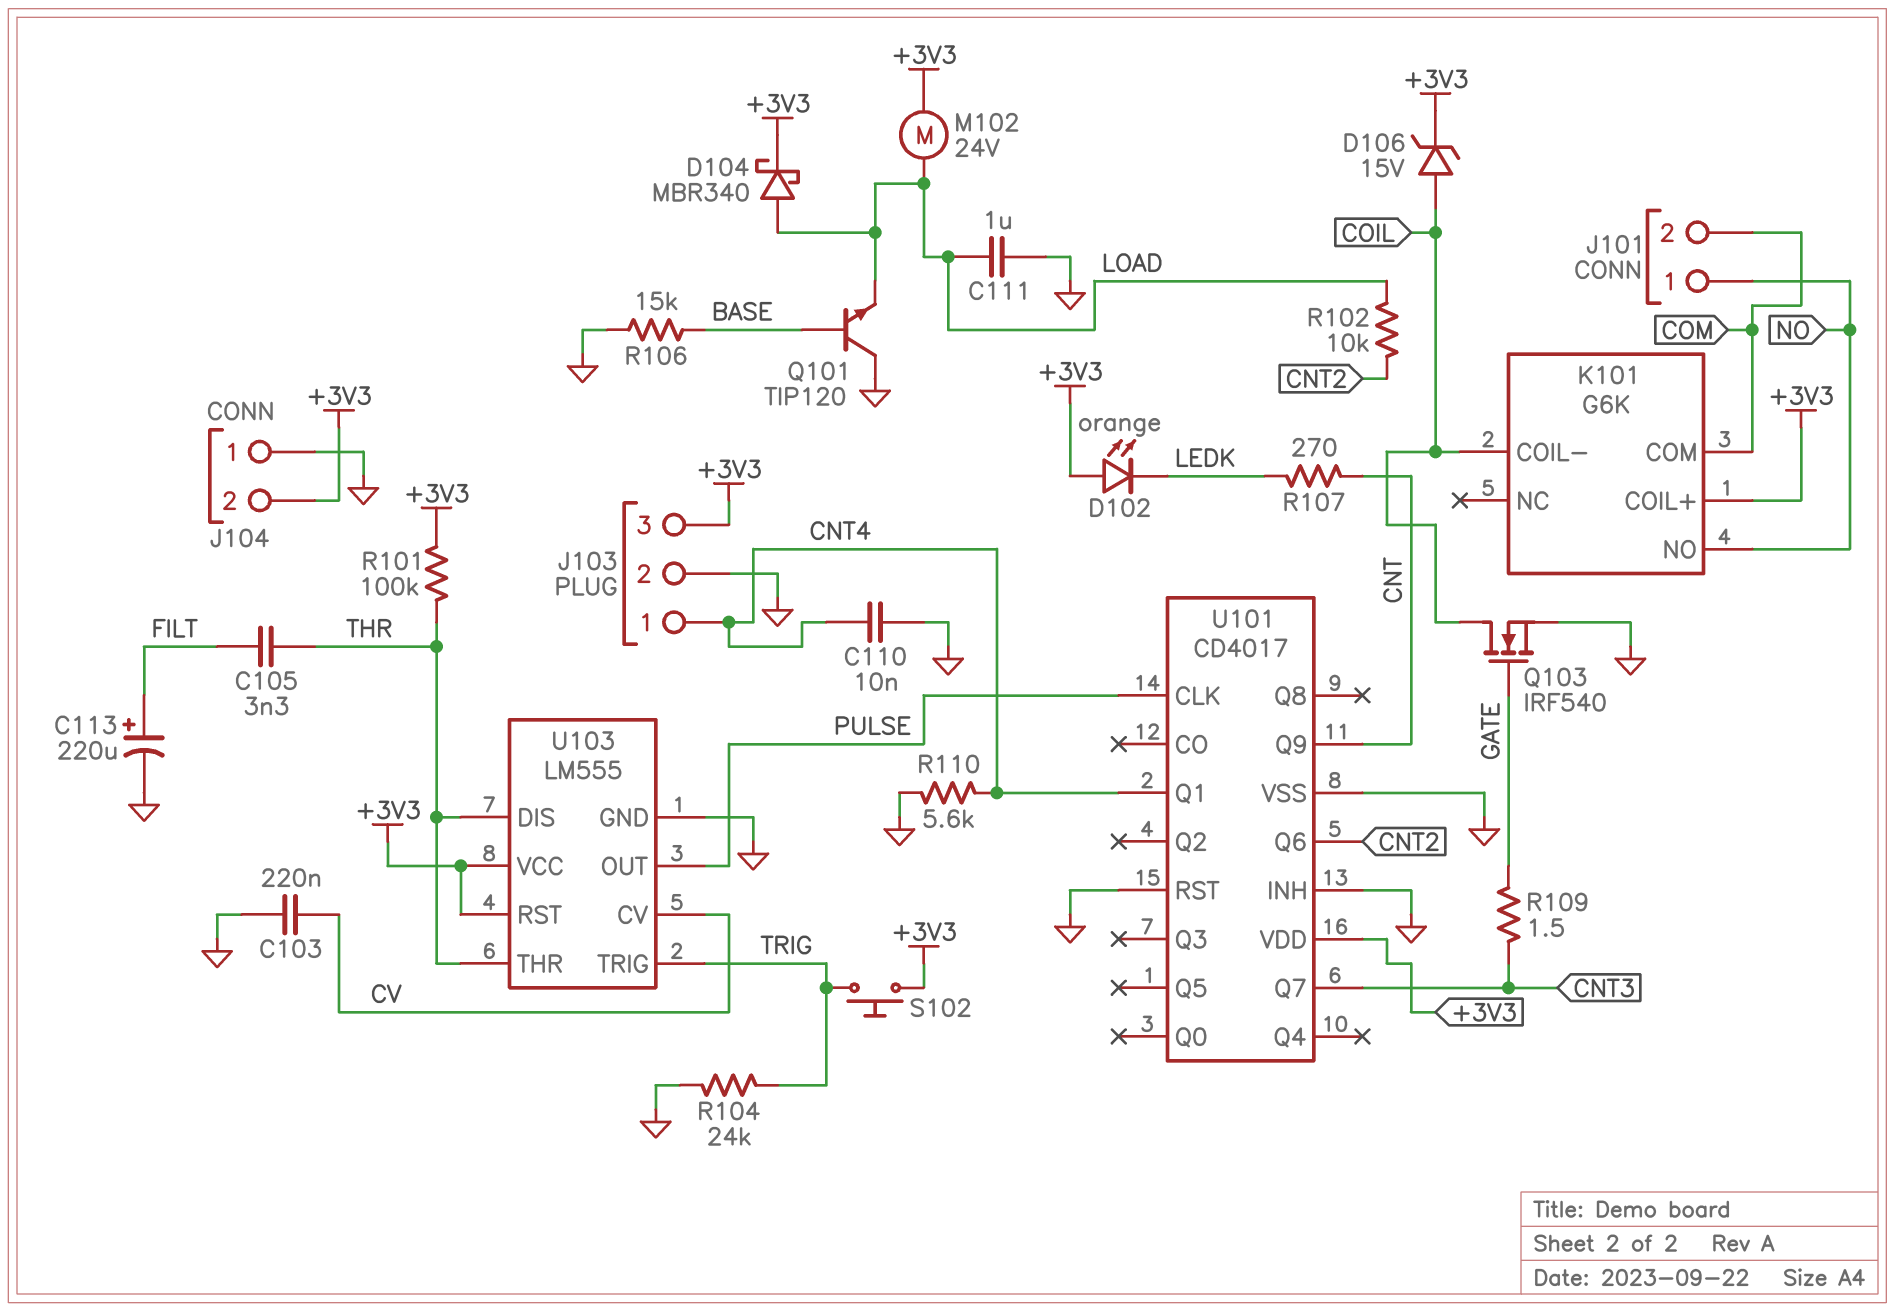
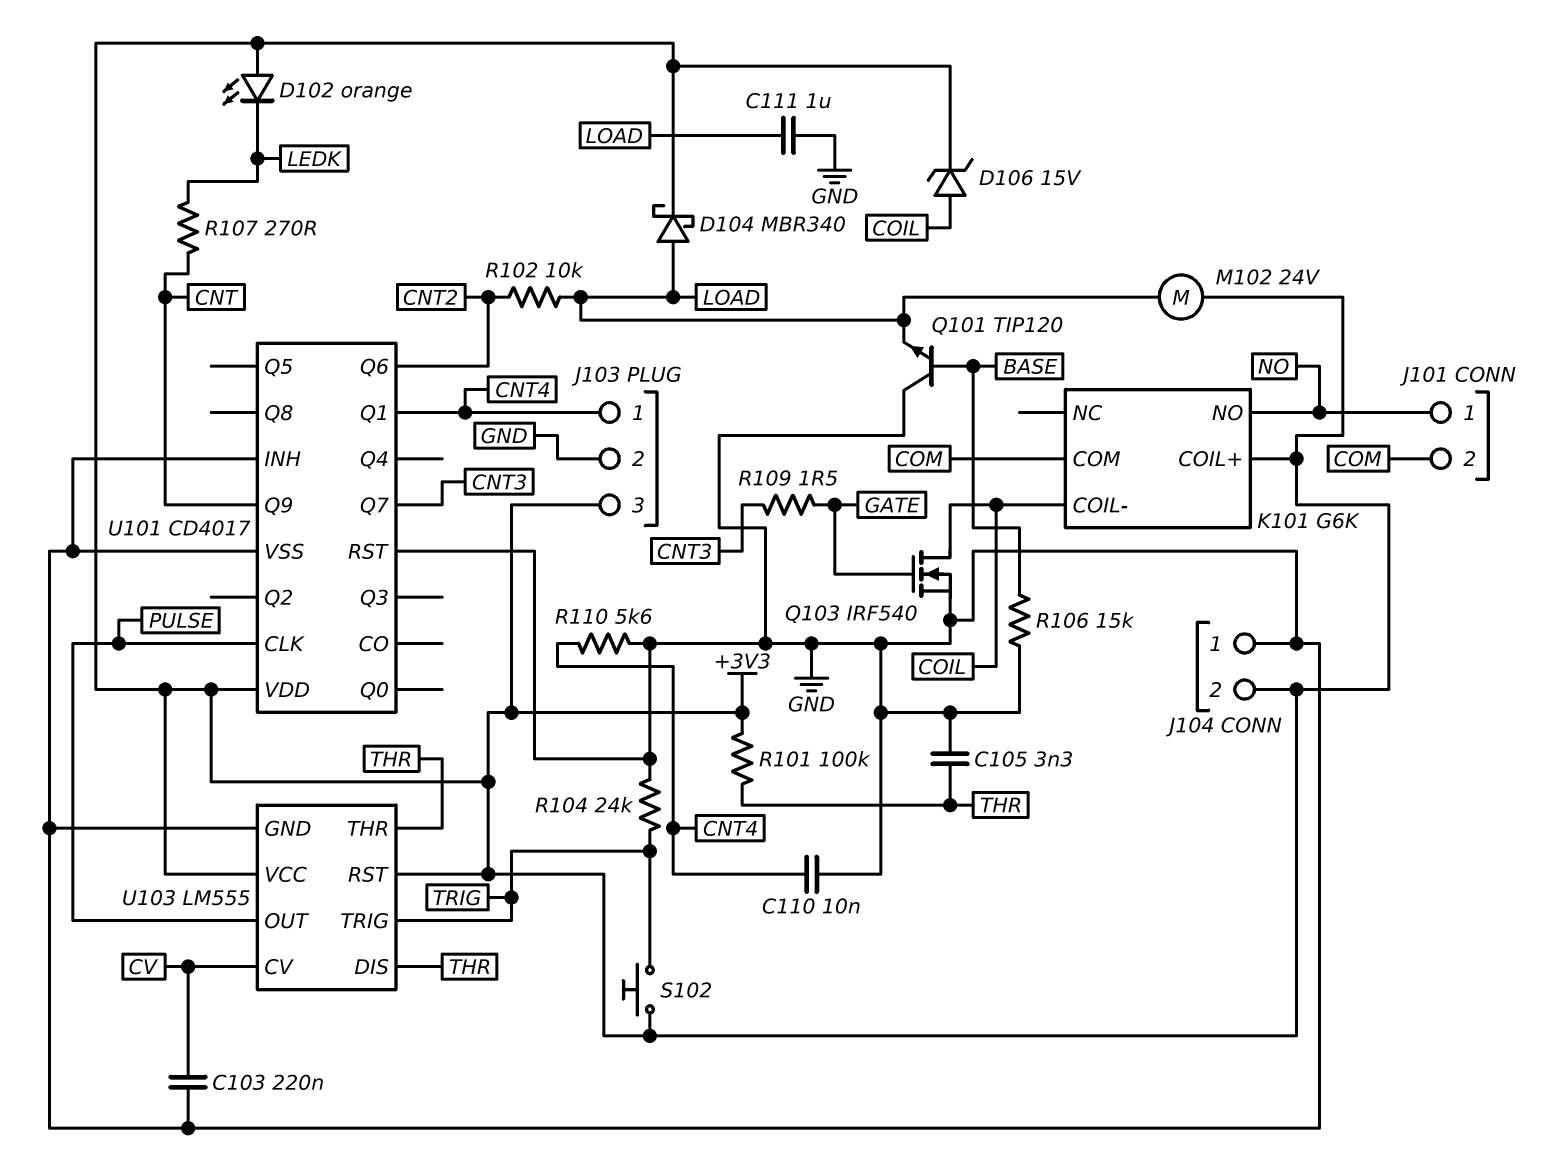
C105: 3.3nF (FILT, THR) -> 3.3nF (GND, THR)
C113: 220uF (plus FILT, minus GND) -> none

